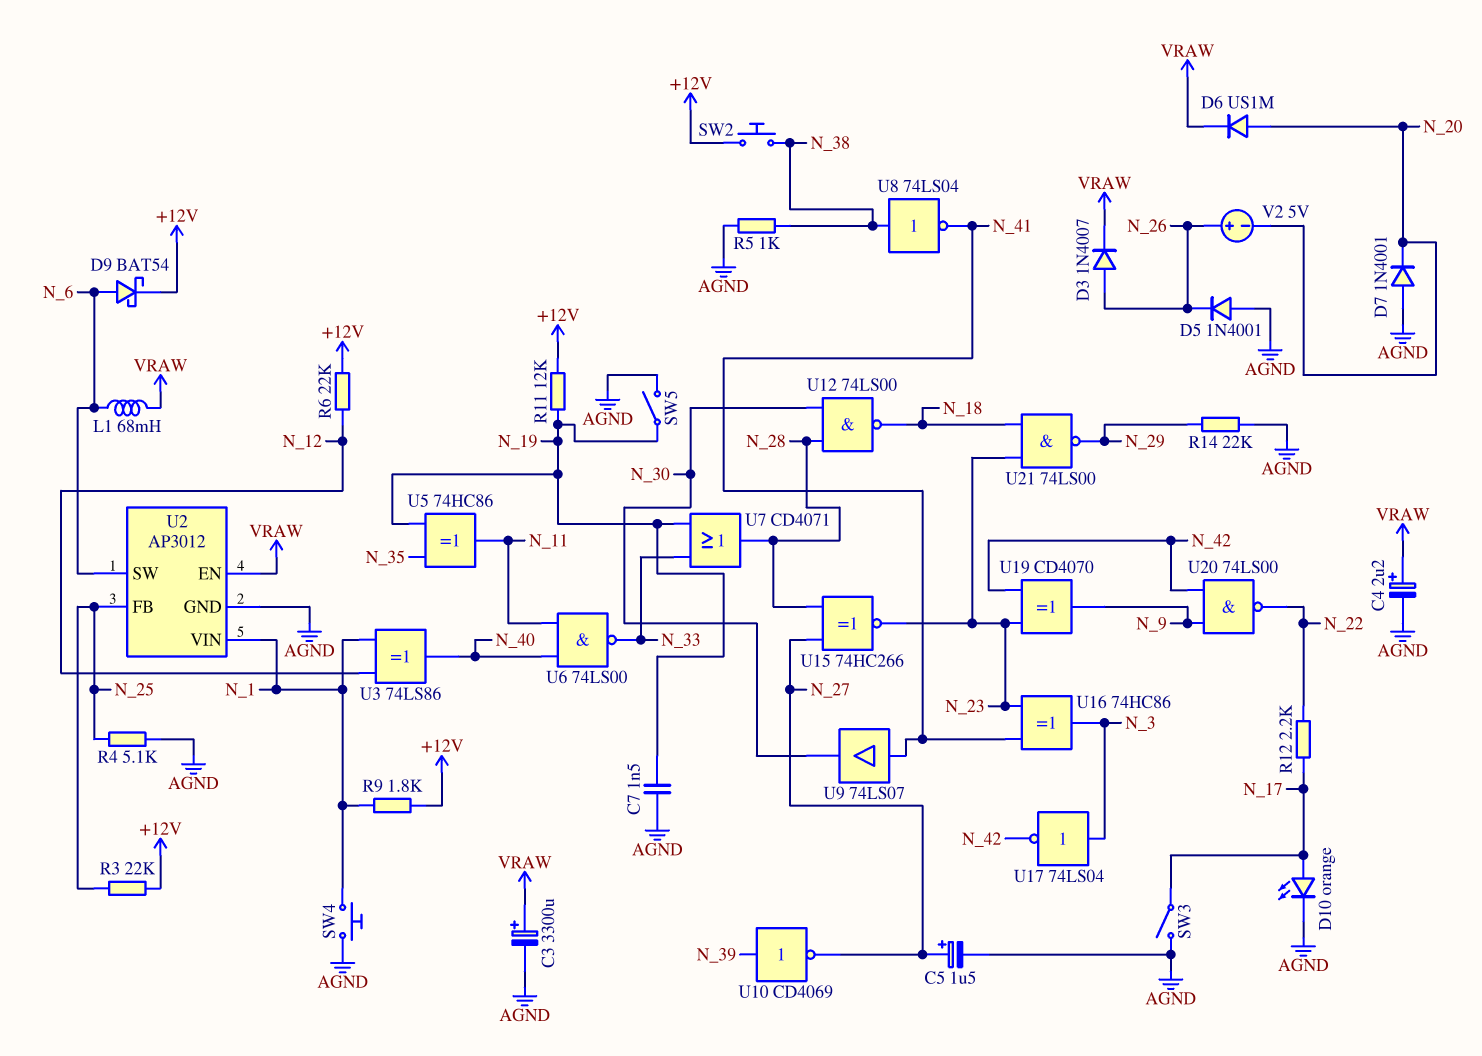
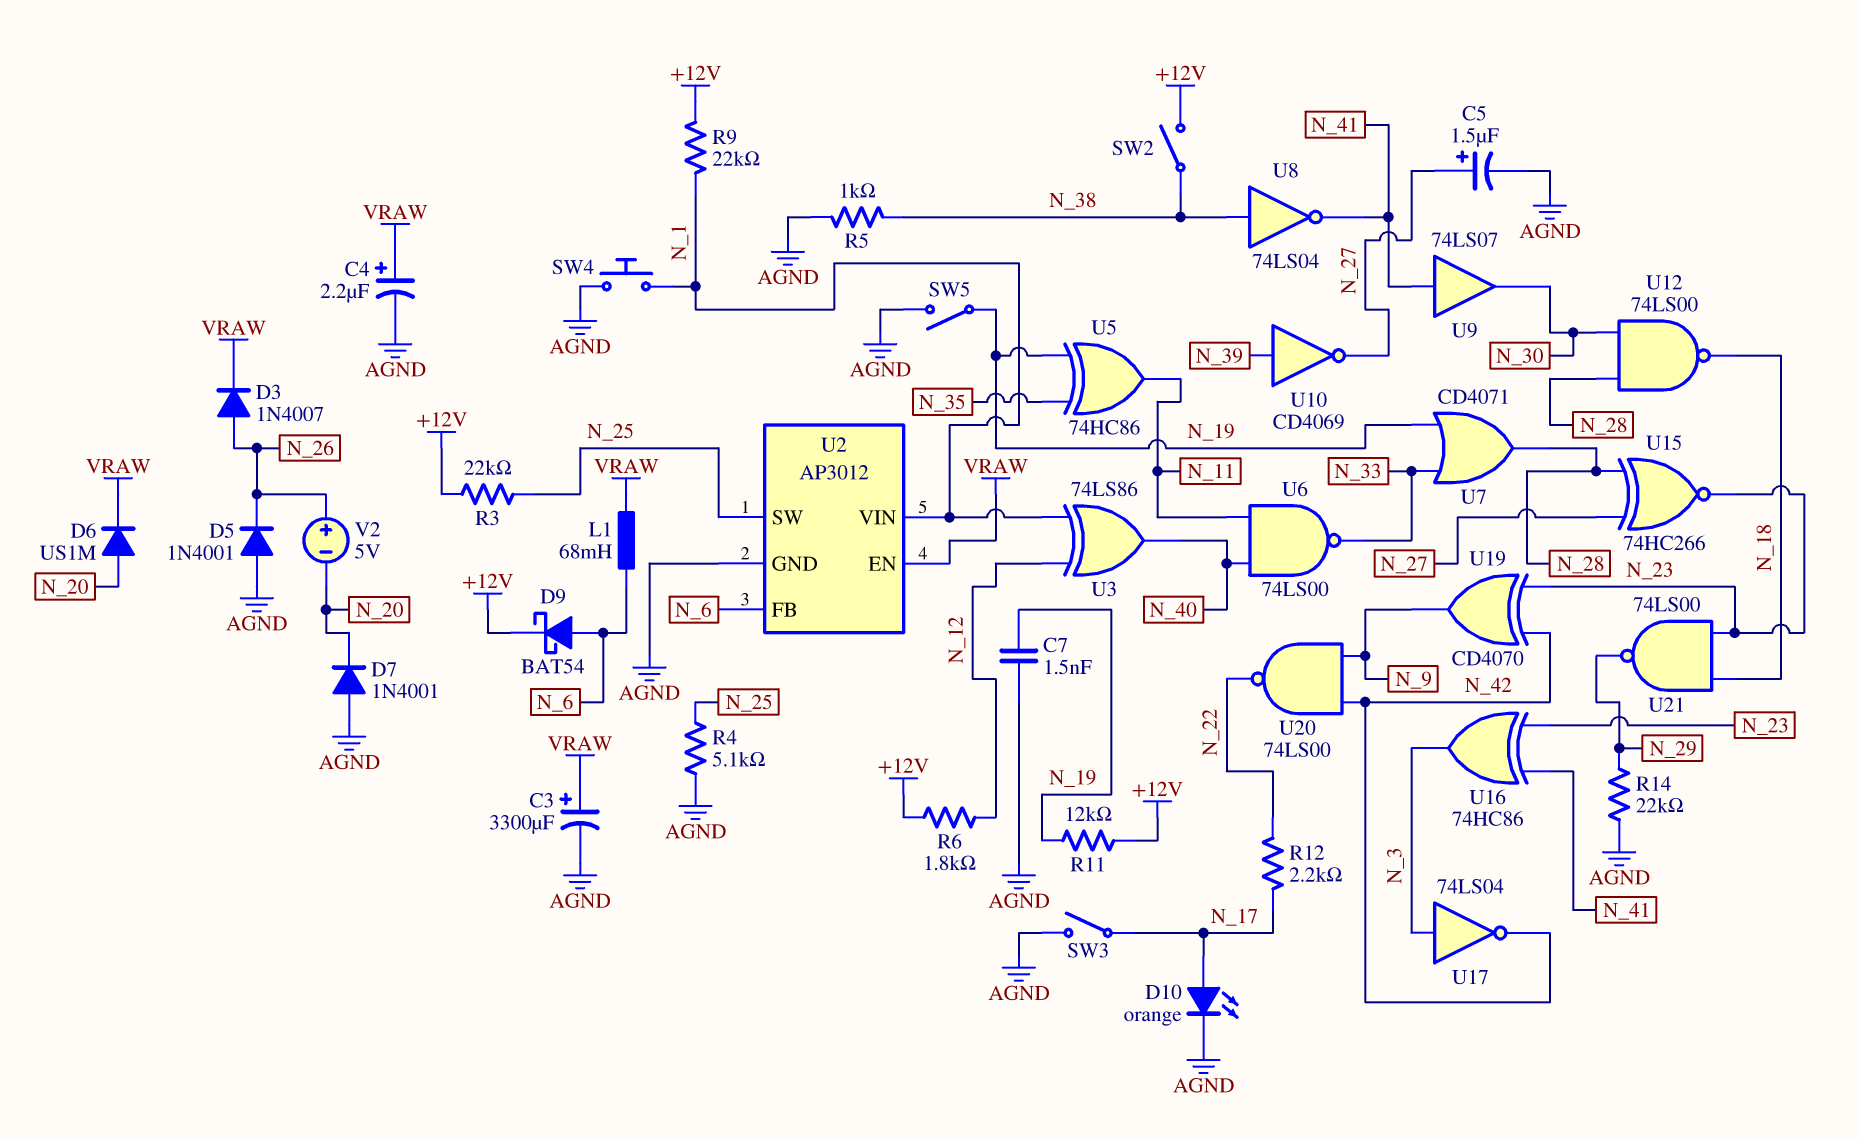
R6: 22k (+12V, N_12) -> 1.8k (+12V, N_12)
R9: 1.8k (+12V, N_1) -> 22k (+12V, N_1)
SW2: button (+12V, N_38) -> switch (+12V, N_38)
U2 pin FB: N_25 -> N_6
U2 pin SW: N_6 -> N_25

